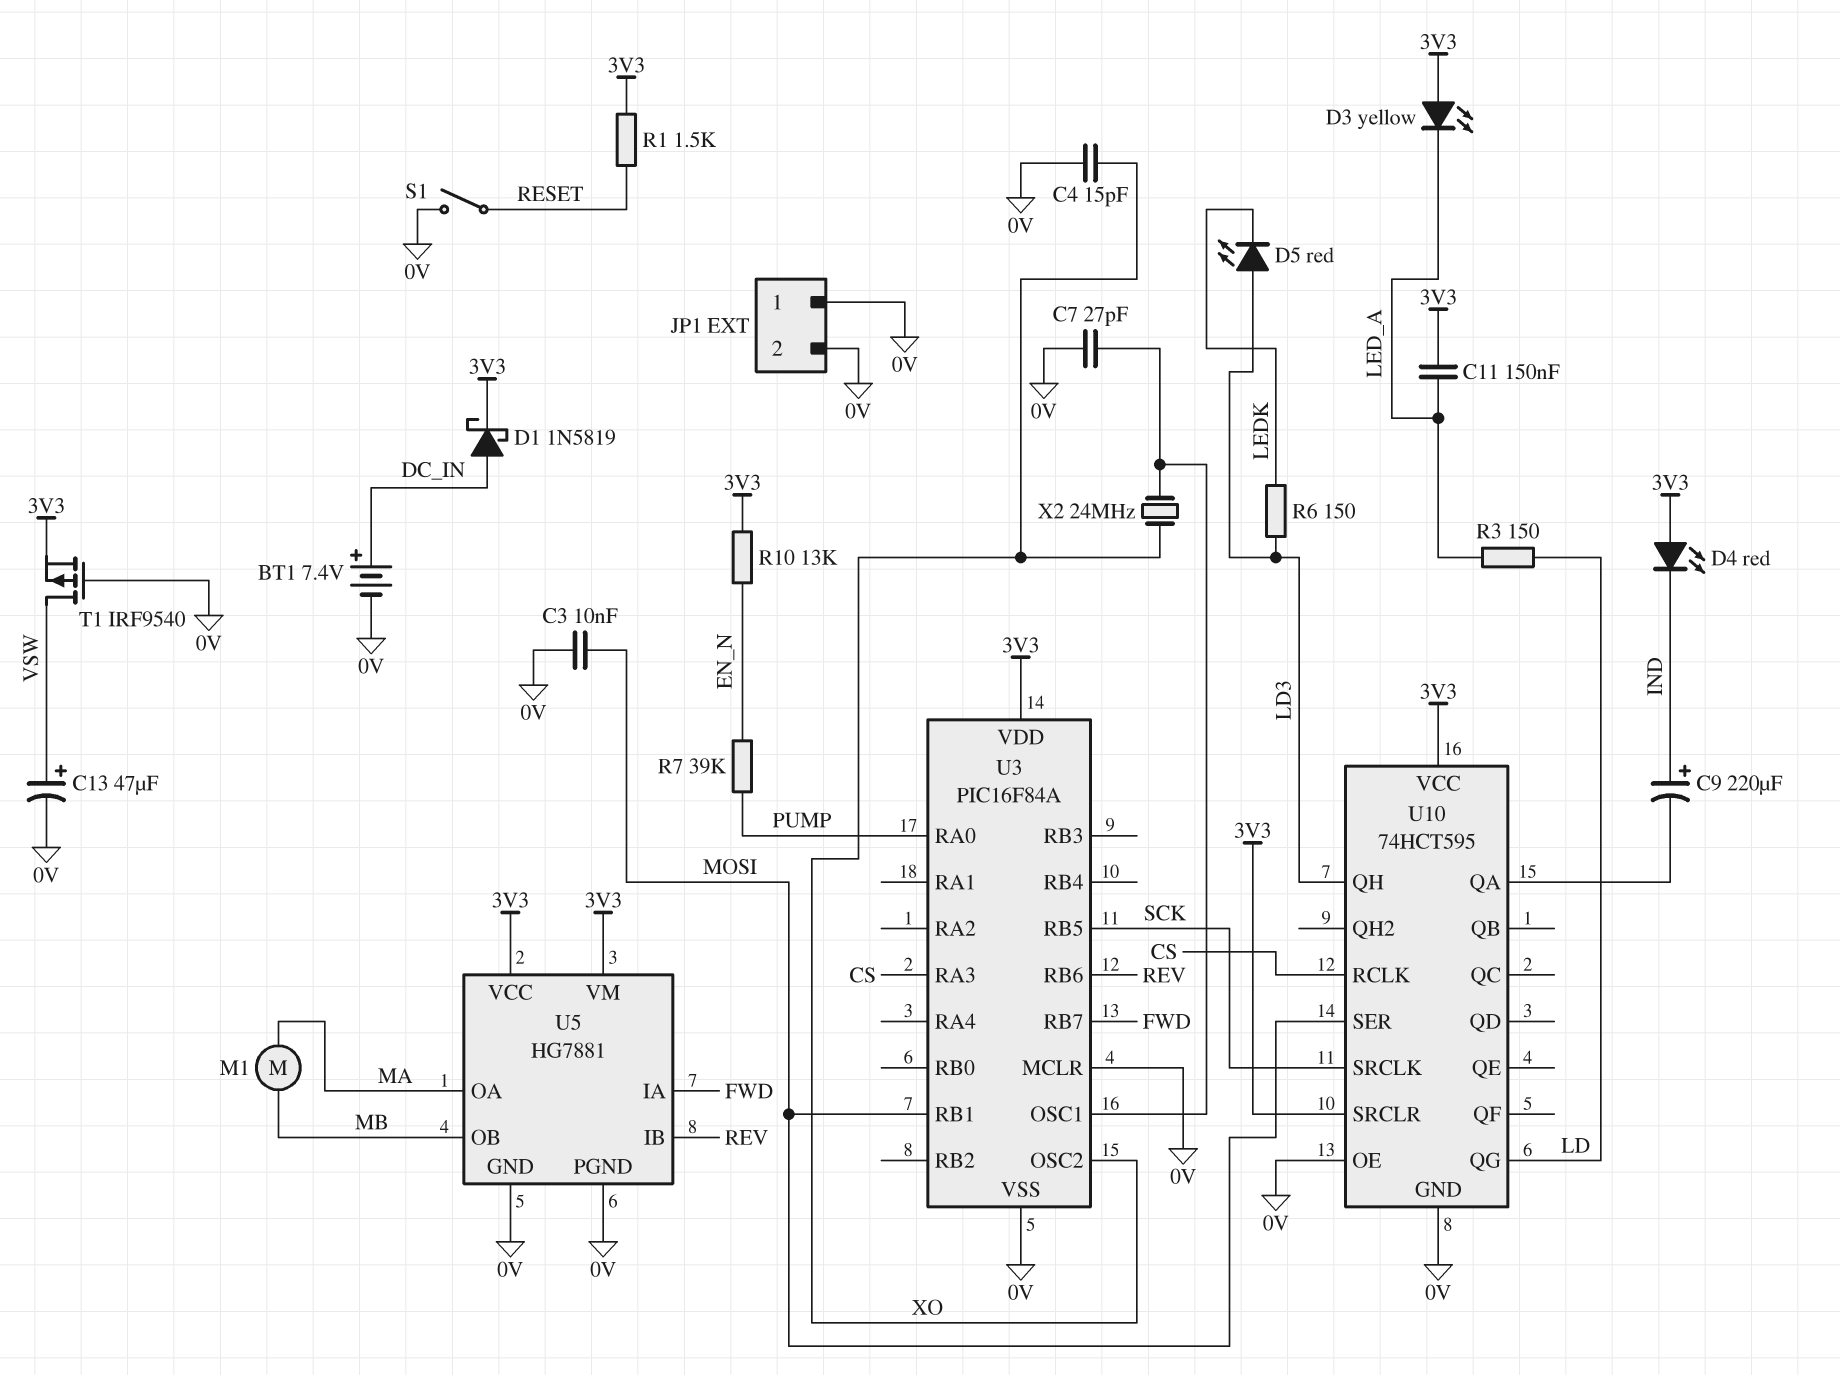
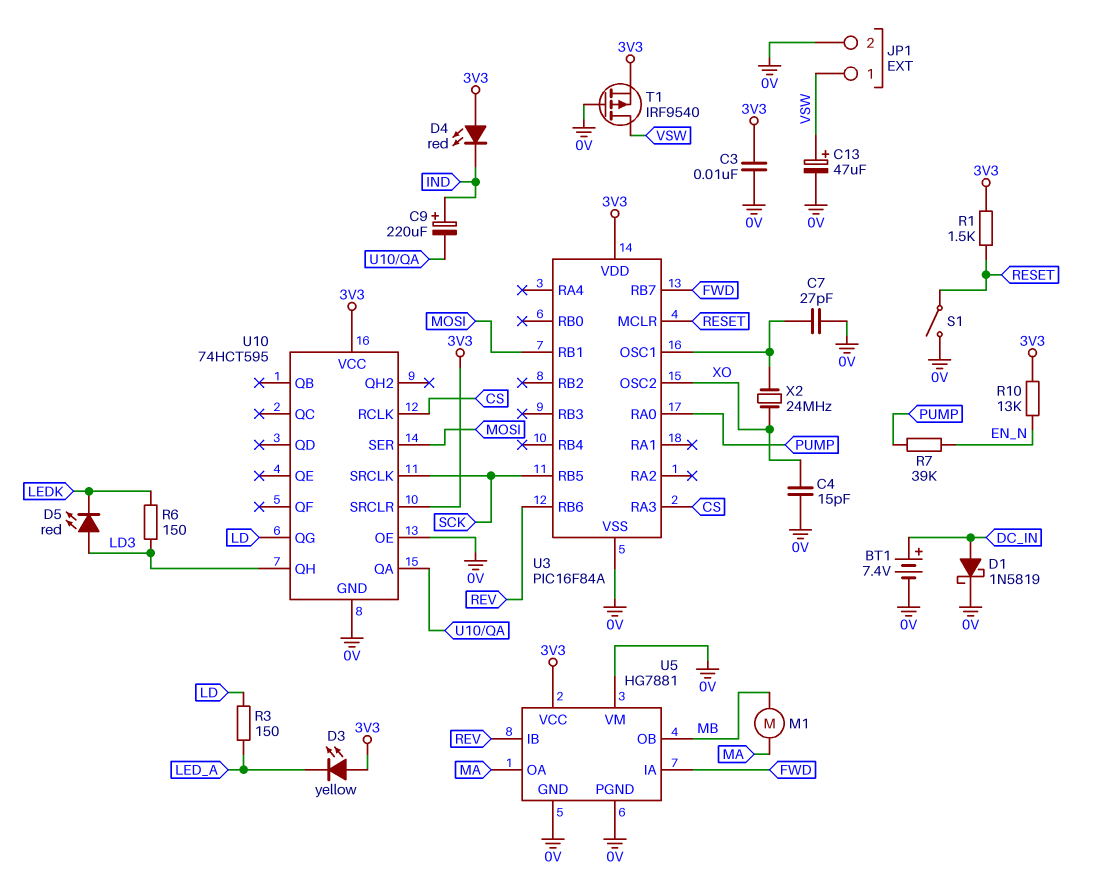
C3: 10nF (0V, MOSI) -> 10nF (0V, 3V3)
C11: 150nF (3V3, LED_A) -> none
D1: schottky 1N5819 (A DC_IN, K 3V3) -> schottky 1N5819 (A DC_IN, K 0V)
JP1 pin 1: 0V -> VSW
U3 pin MCLR: 0V -> RESET
U5 pin VM: 3V3 -> 0V

